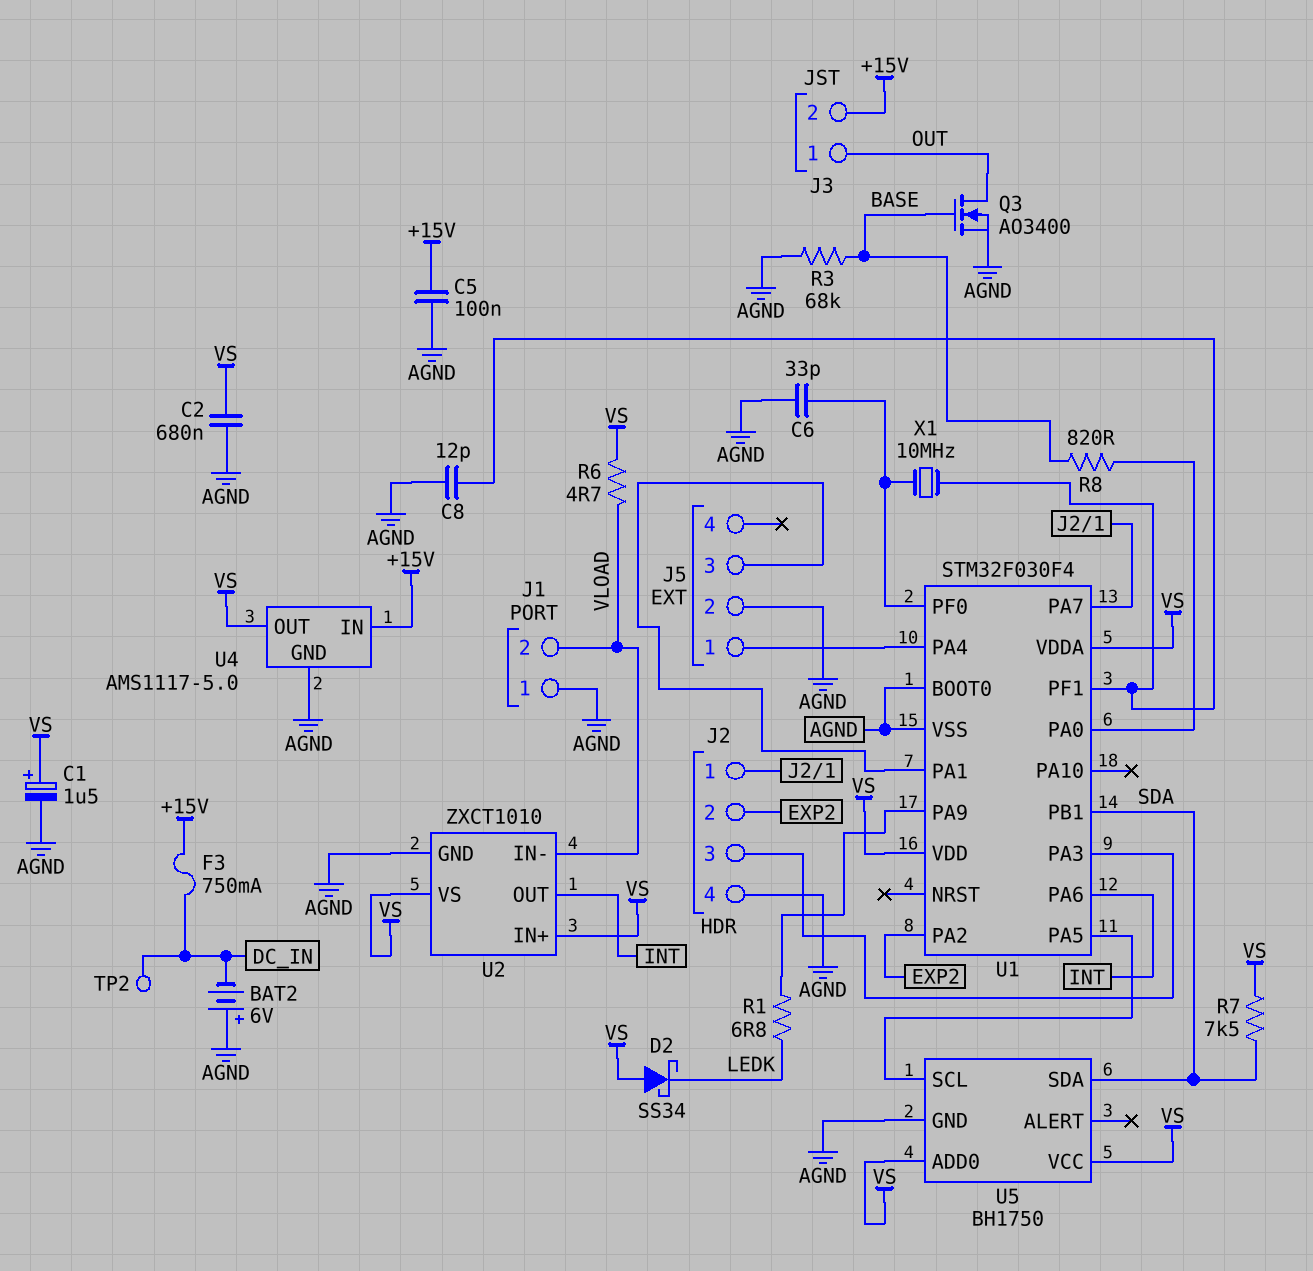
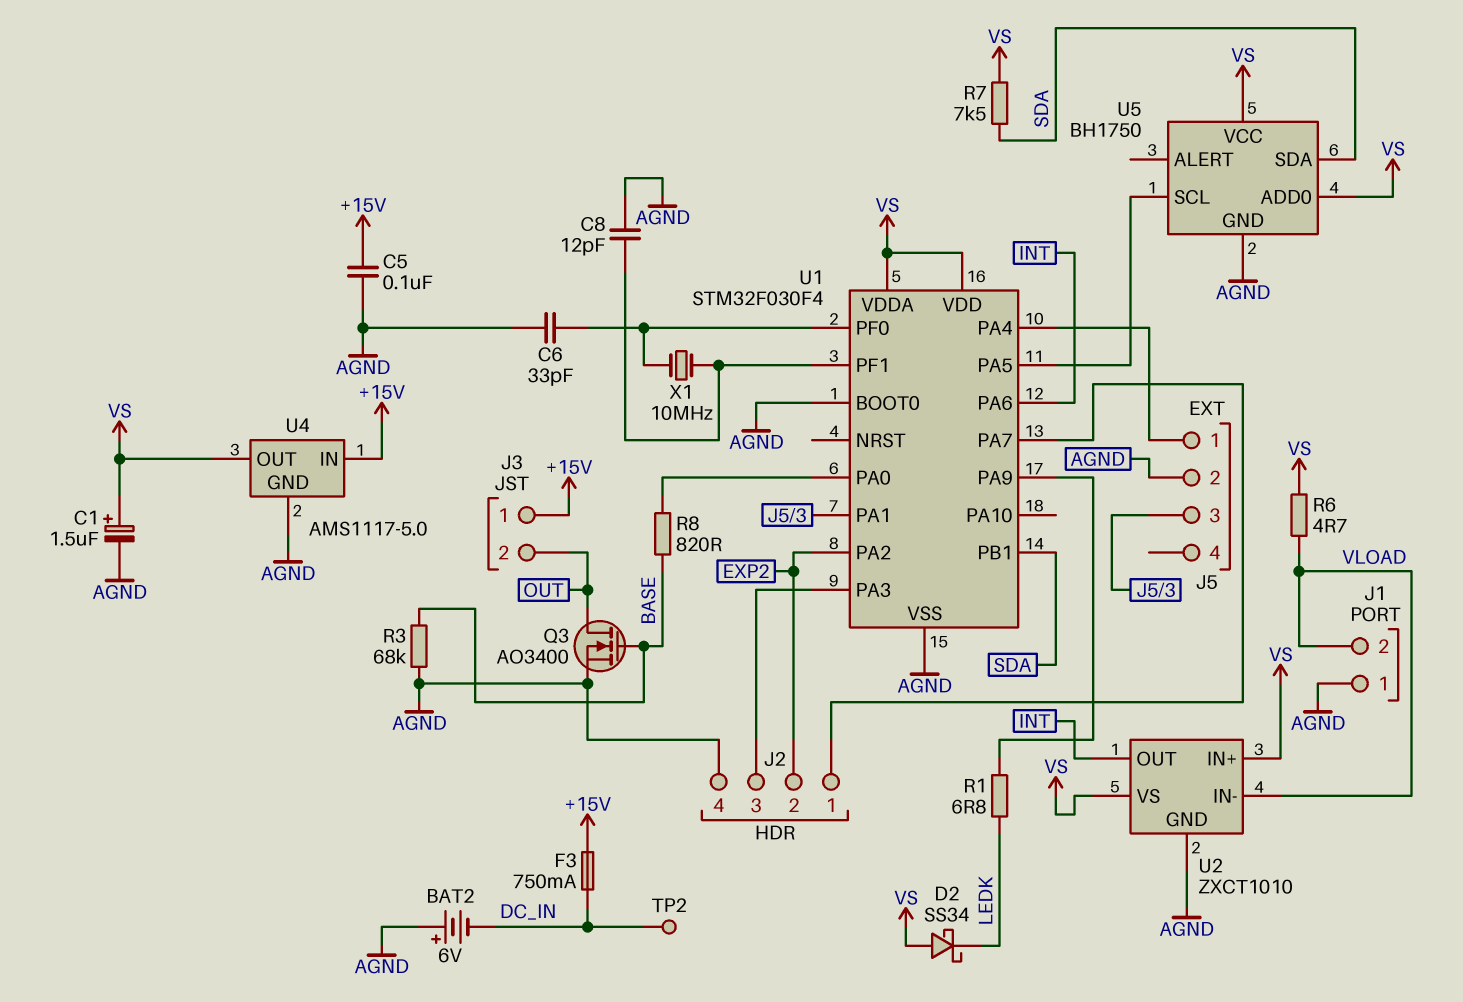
C2: 680nF (AGND, VS) -> none
J3 pin 1: OUT -> +15V
J3 pin 2: +15V -> OUT

